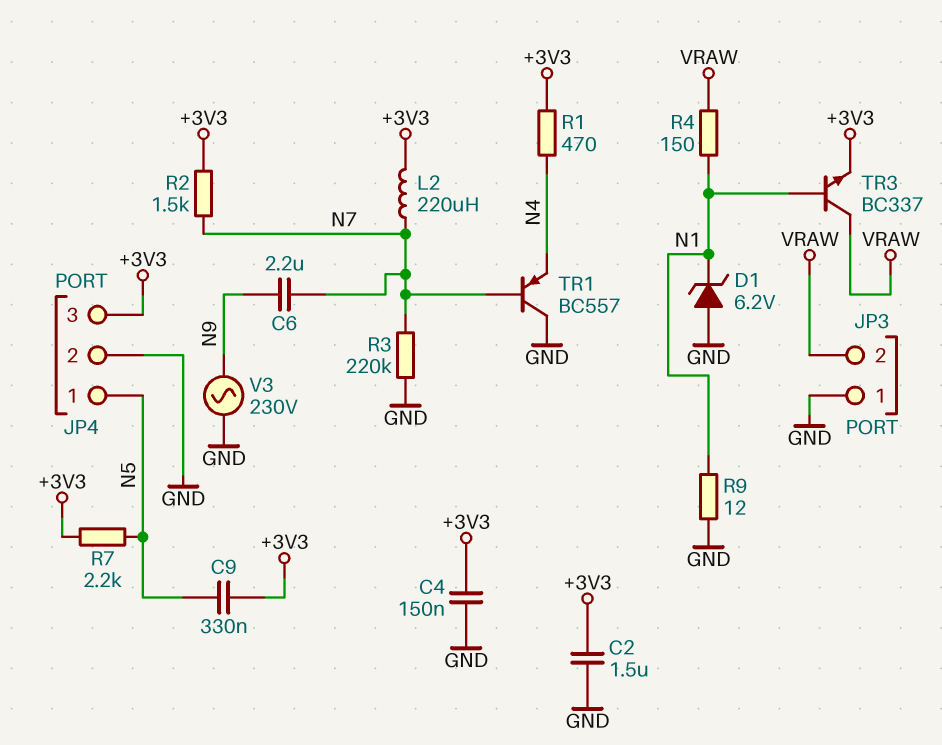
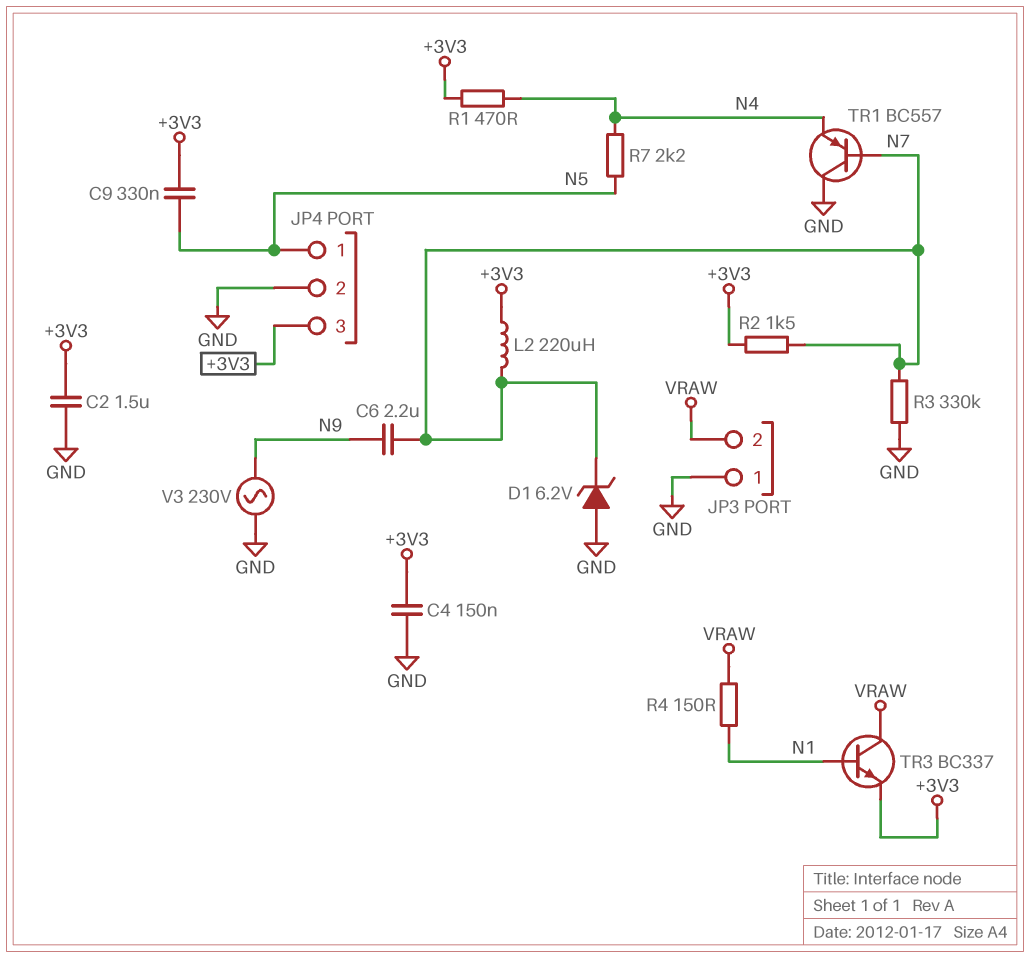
D1: zener 6.2V (A GND, K N1) -> zener 6.2V (A GND, K N7)
R3: 220k (GND, N7) -> 330k (GND, N7)
R7: 2.2k (+3V3, N5) -> 2.2k (N4, N5)
R9: 12 (GND, N1) -> none

